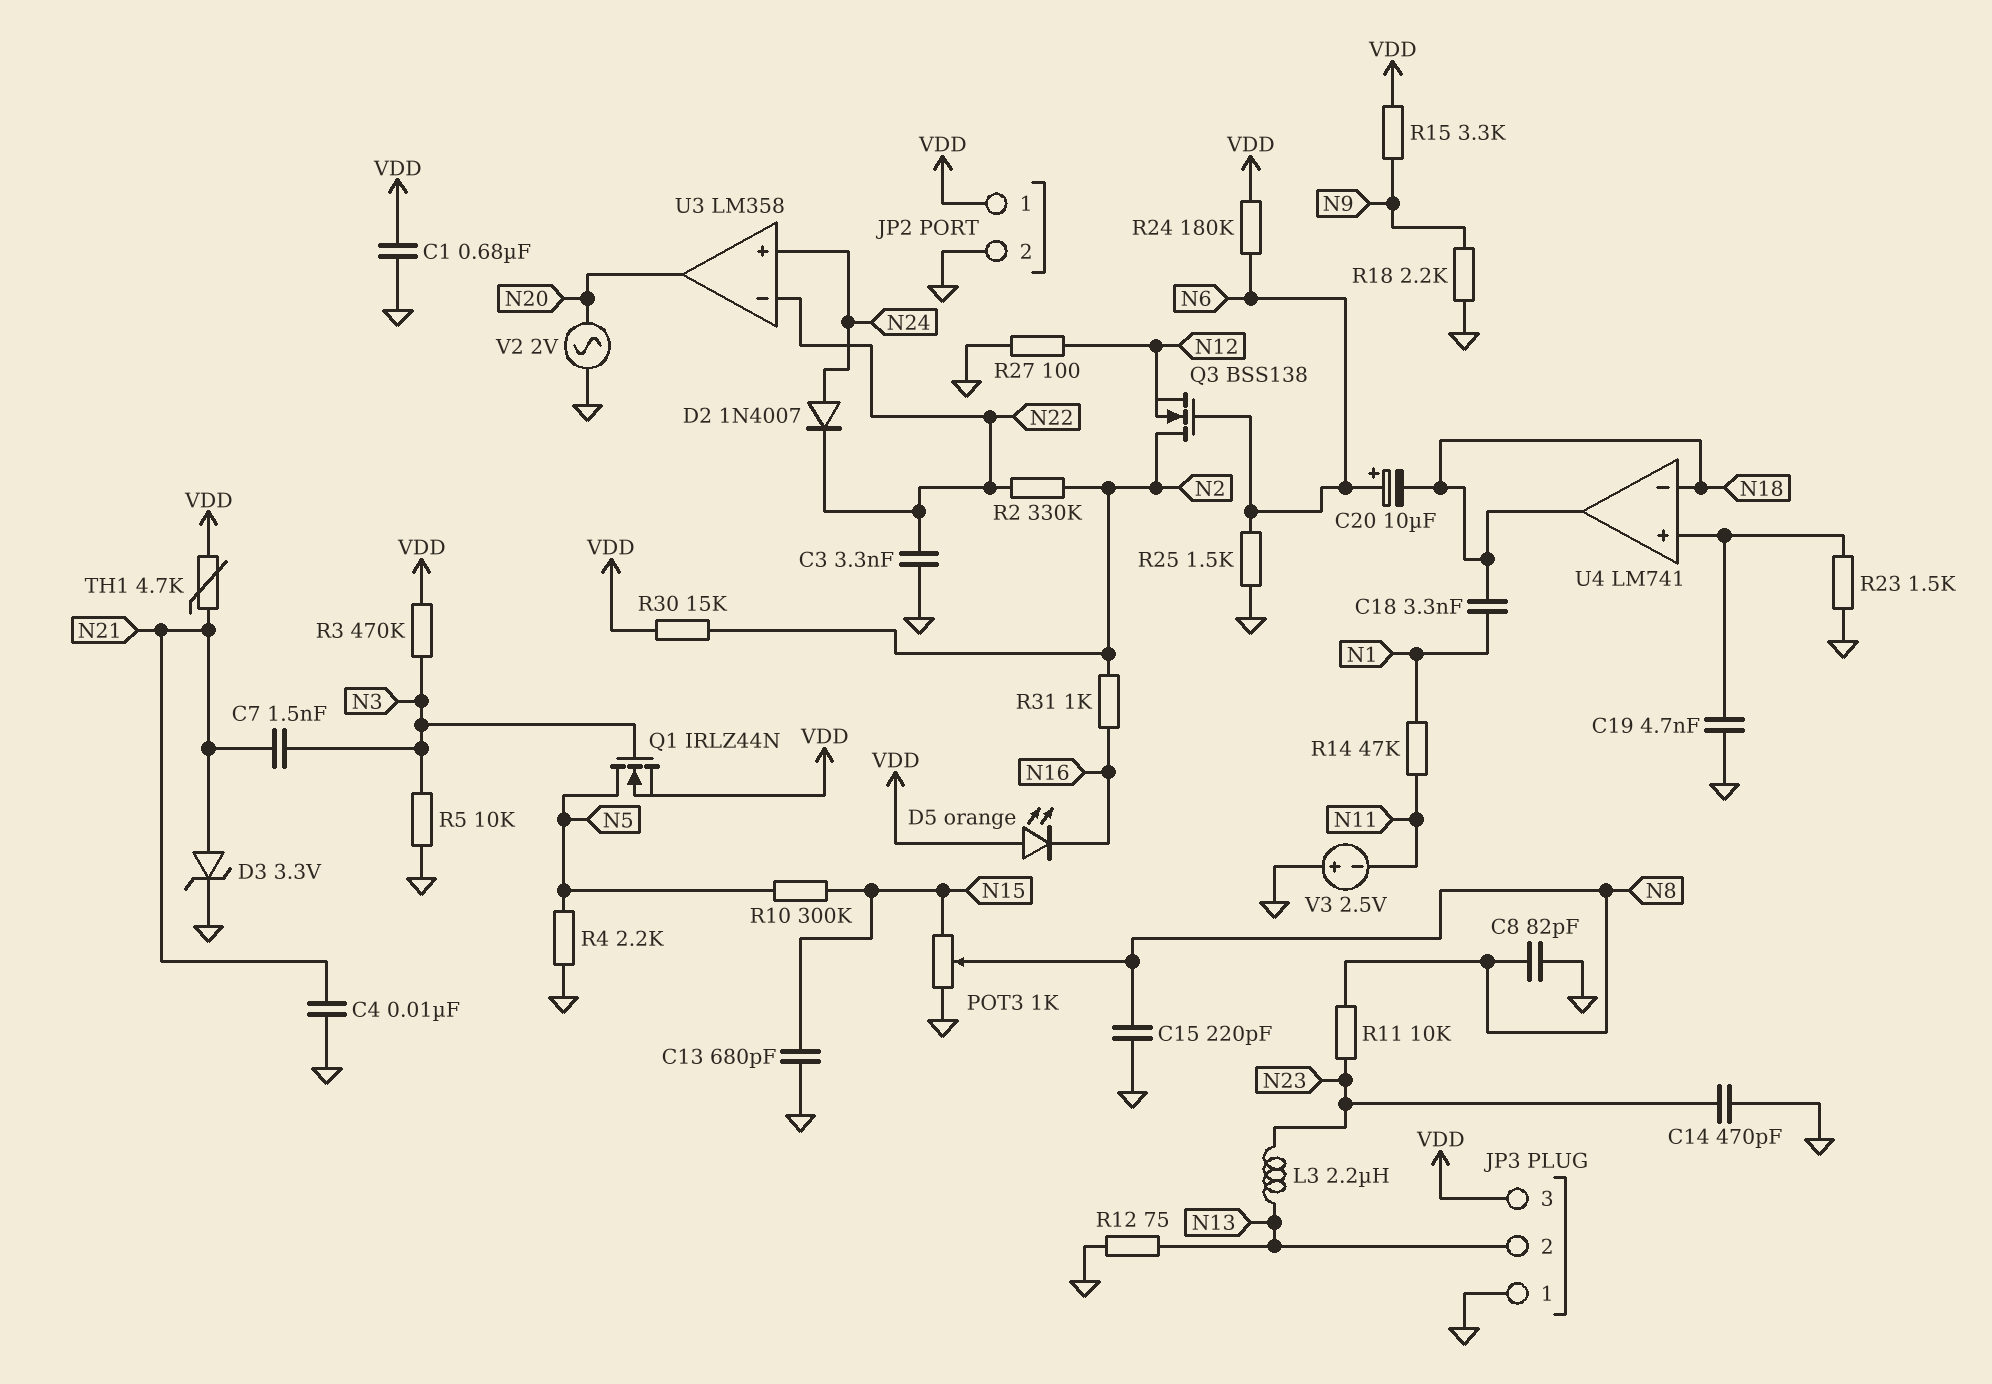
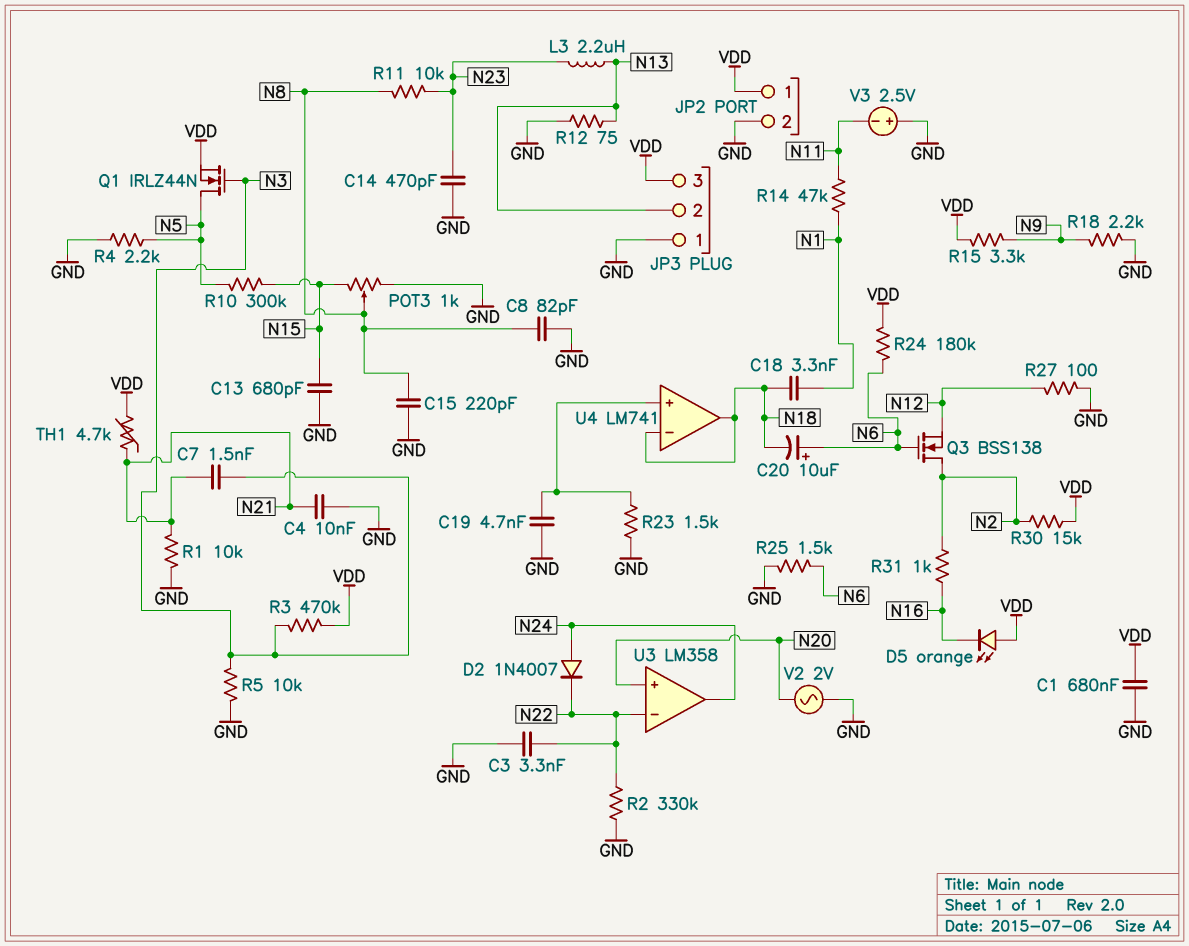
D3: zener 3.3V (A N21, K GND) -> none
R1: none -> 10k (GND, N21)
R2: 330k (N2, N22) -> 330k (GND, N22)
U3 pin in+: N24 -> N20
U3 pin out: N20 -> N24

